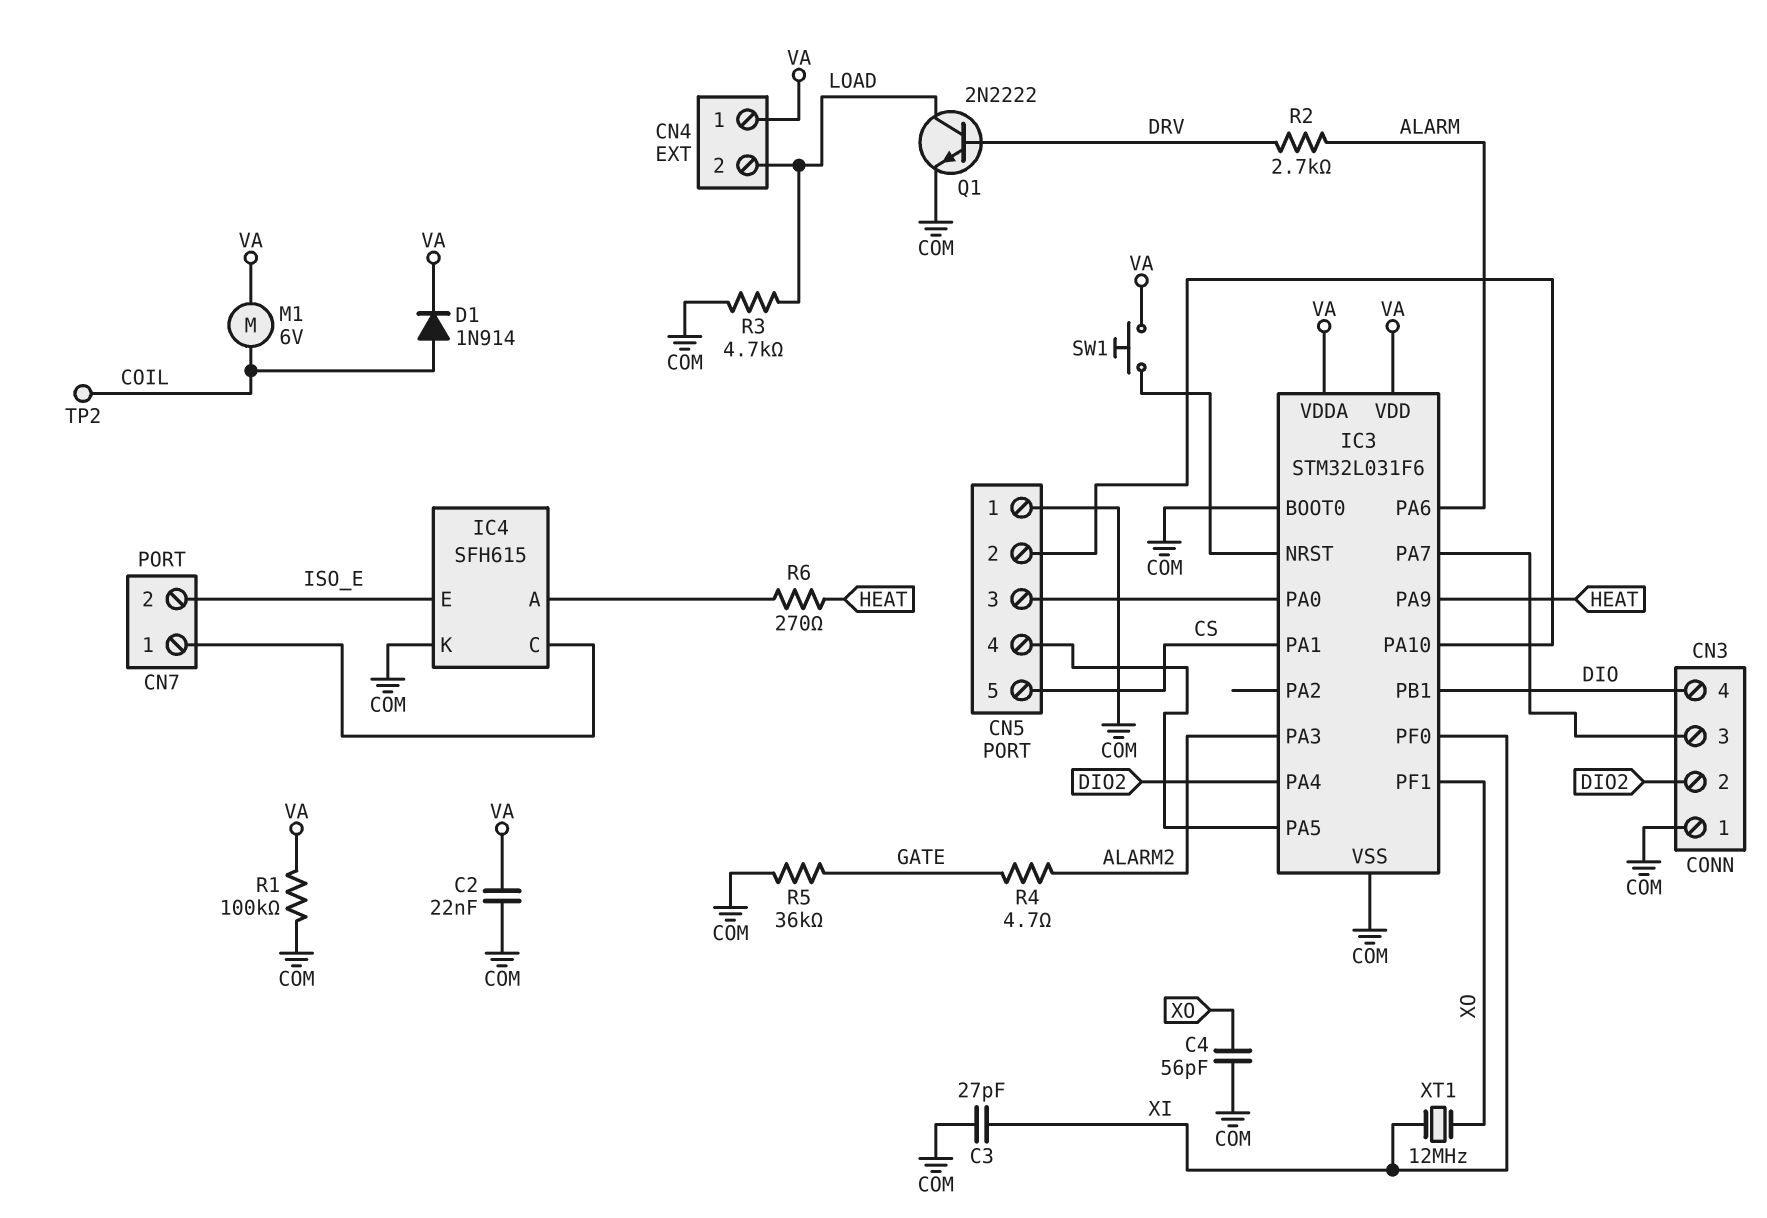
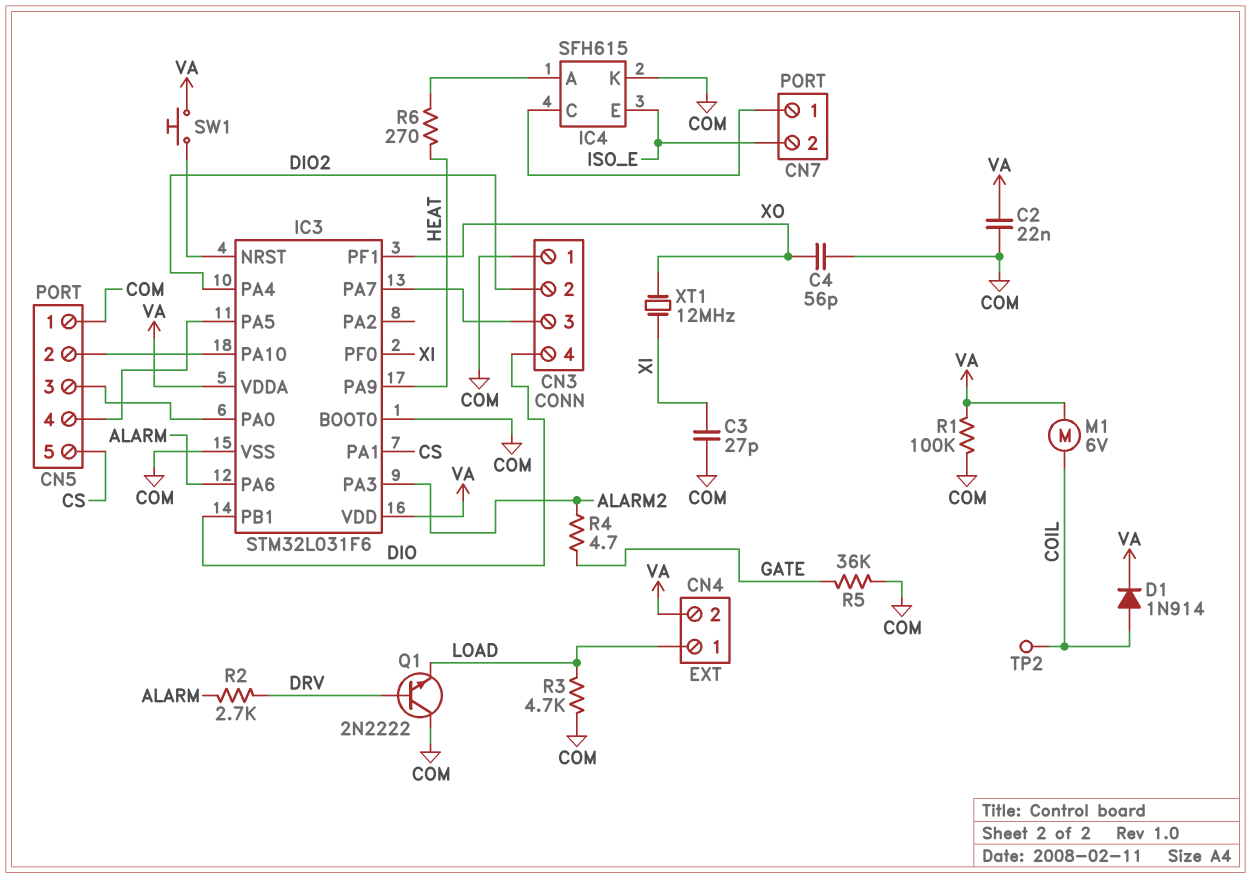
CN4 pin 1: VA -> LOAD
CN4 pin 2: LOAD -> VA
Q1: NPN 2N2222 (B DRV, C LOAD, E COM) -> NPN 2N2222 (B DRV, C COM, E LOAD)

